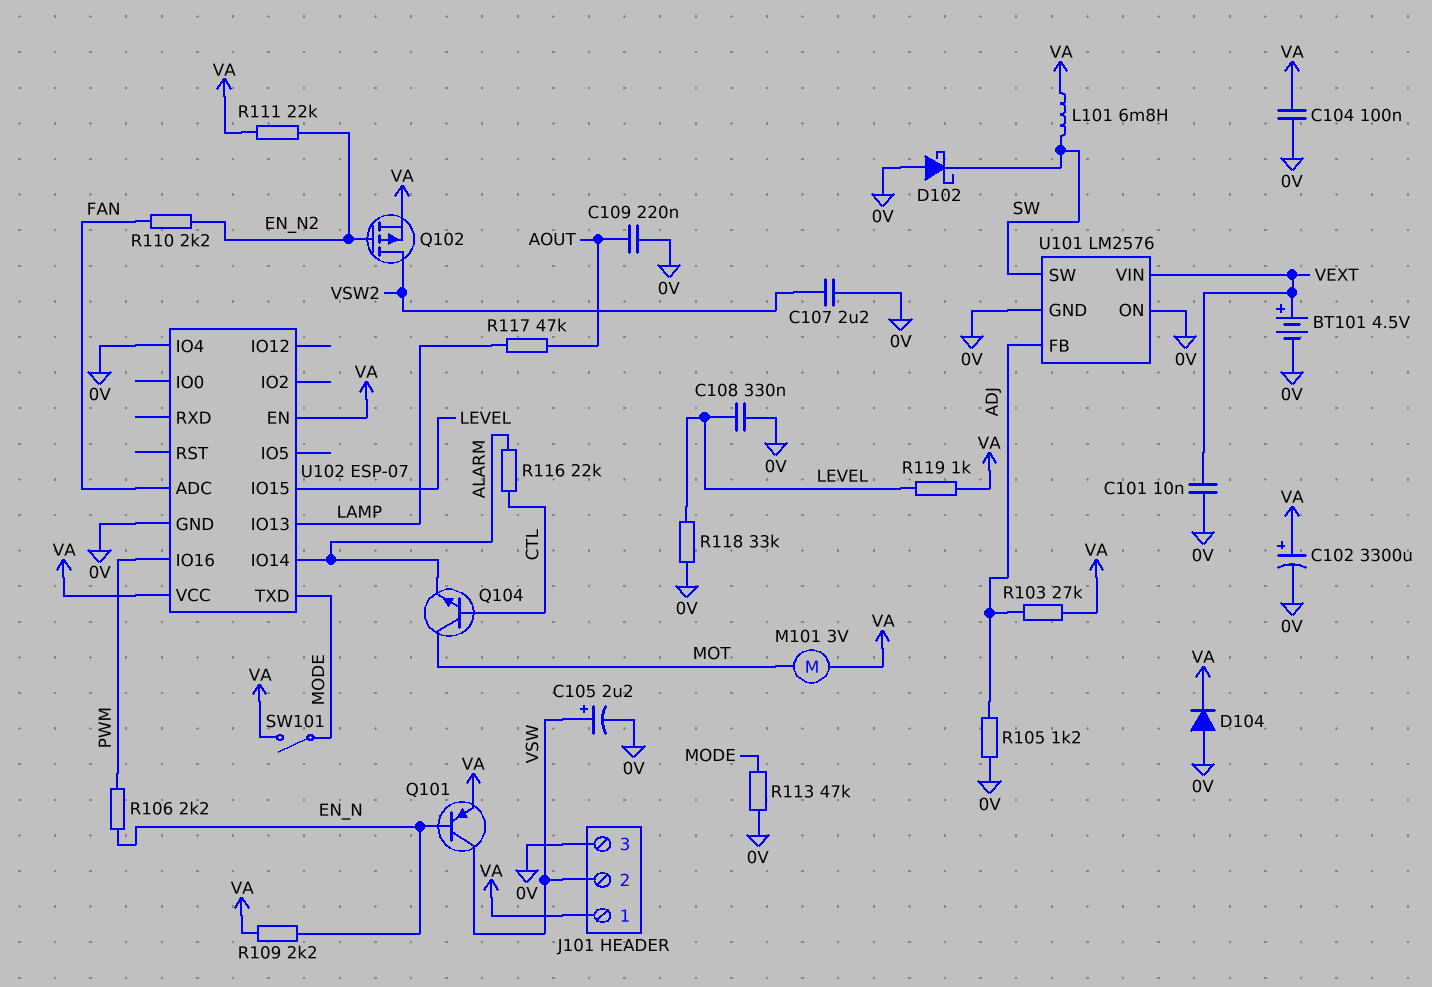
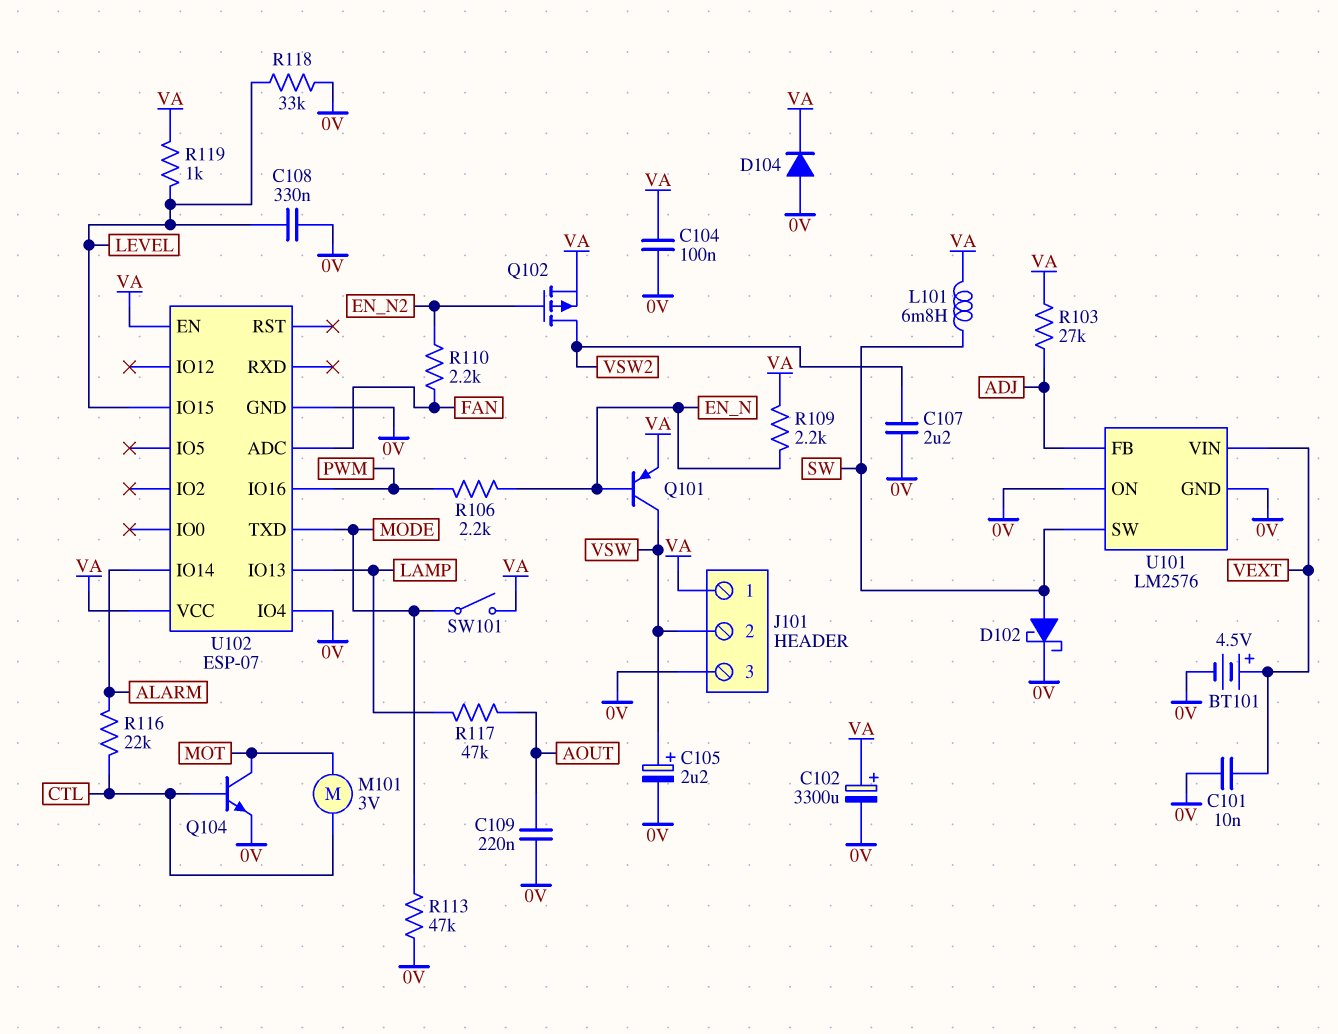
D102: schottky (A 0V, K SW) -> schottky (A SW, K 0V)
M101: motor 3V (MOT, VA) -> motor 3V (CTL, MOT)
Q104: NPN (B CTL, C MOT, E ALARM) -> NPN (B CTL, C MOT, E 0V)
R105: 1.2k (0V, ADJ) -> none
R111: 22k (EN_N2, VA) -> none

